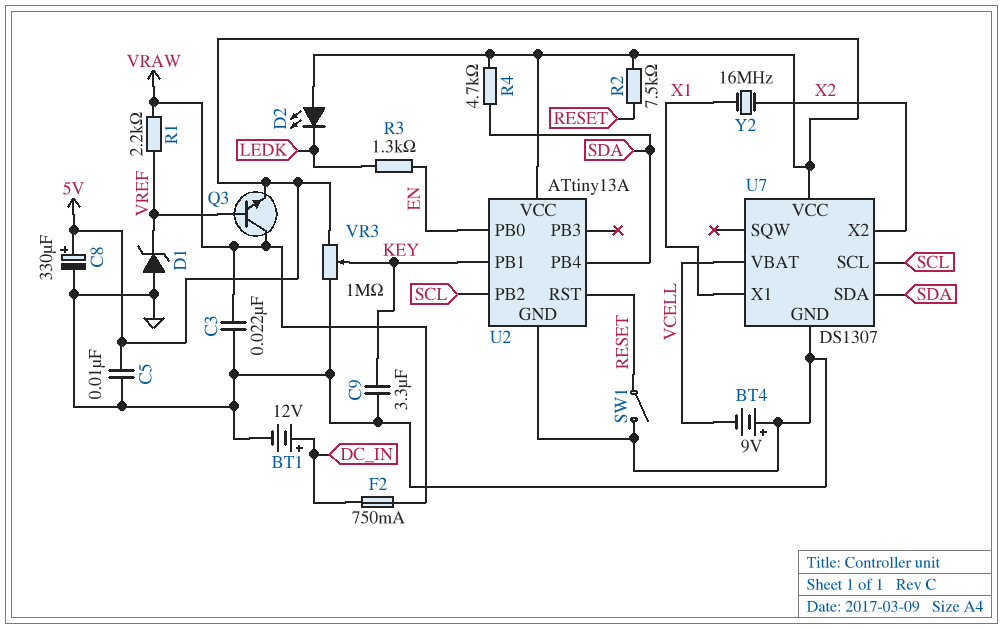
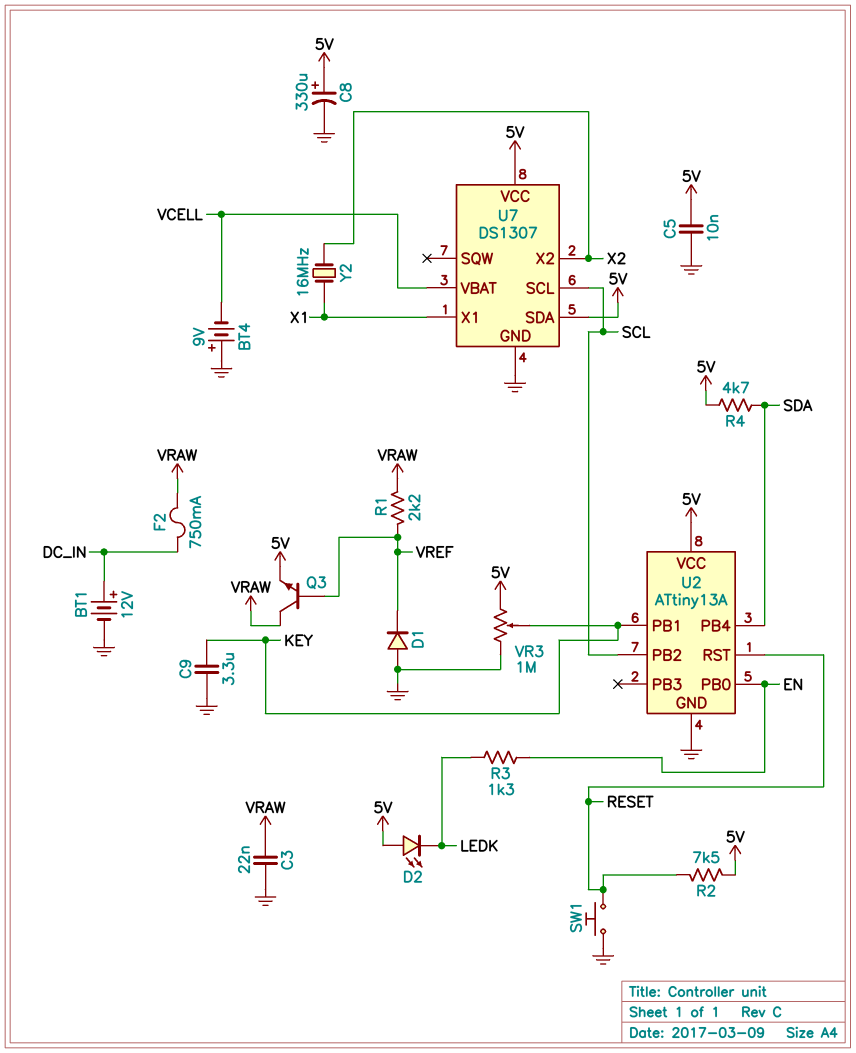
D1: zener (A GND, K VREF) -> diode (A GND, K VREF)
SW1: switch (GND, RESET) -> button (GND, RESET)
U7 pin SDA: SDA -> 5V

